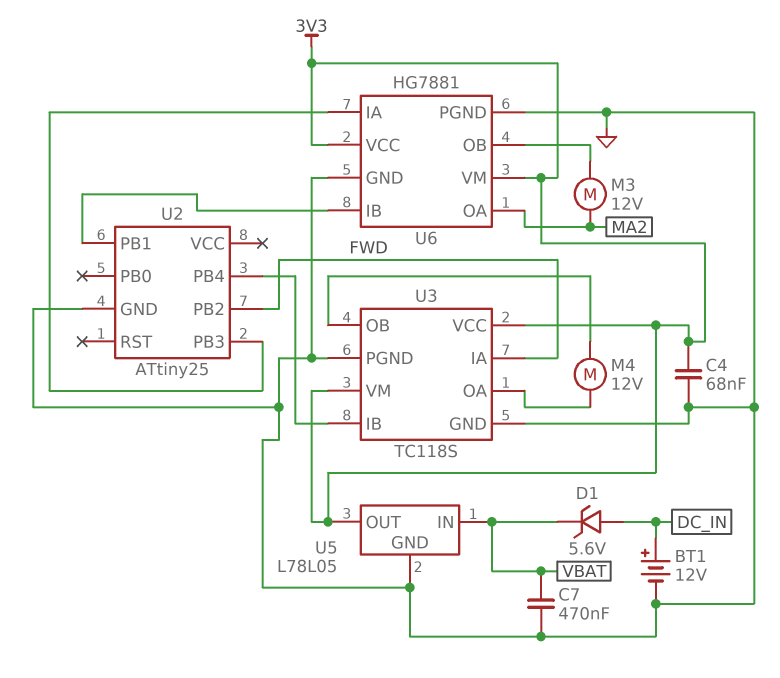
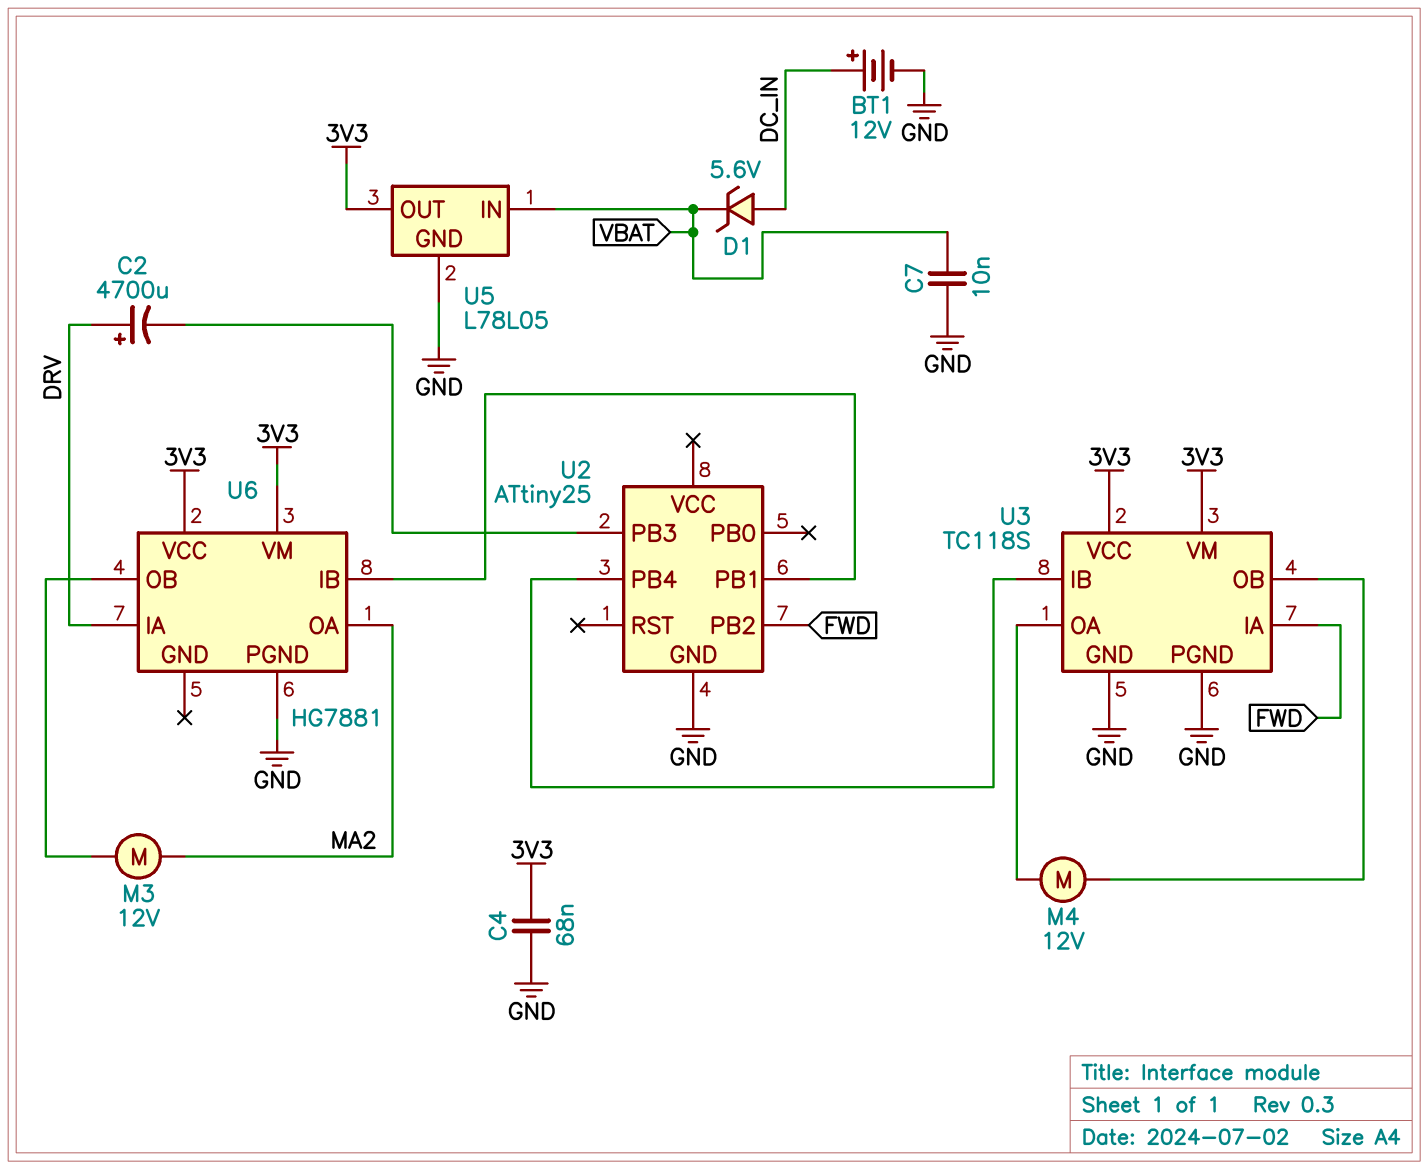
C2: none -> 4700uF (plus DRV, minus U2/PB3)
C7: 470nF (GND, VBAT) -> 10nF (GND, VBAT)
U6 pin GND: GND -> none
U6 pin IA: U2/PB3 -> DRV

